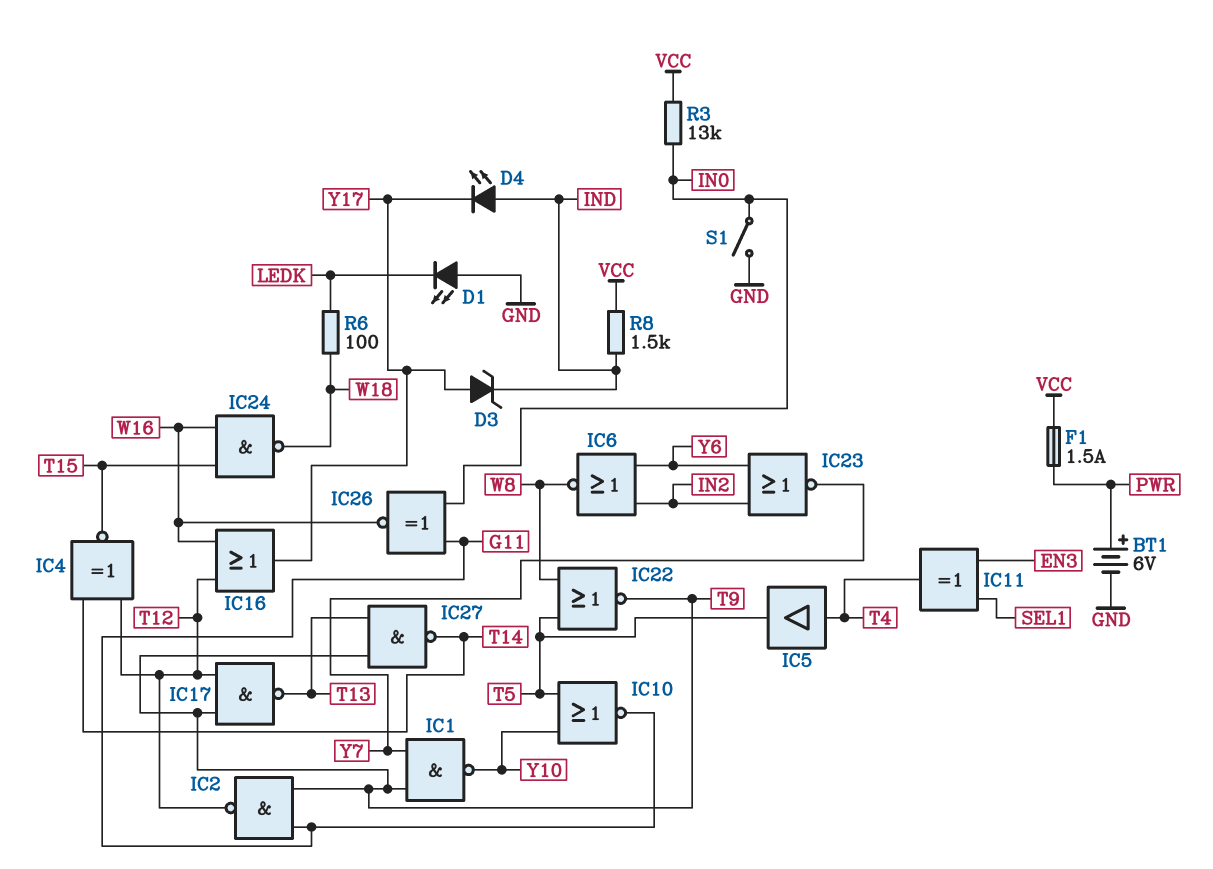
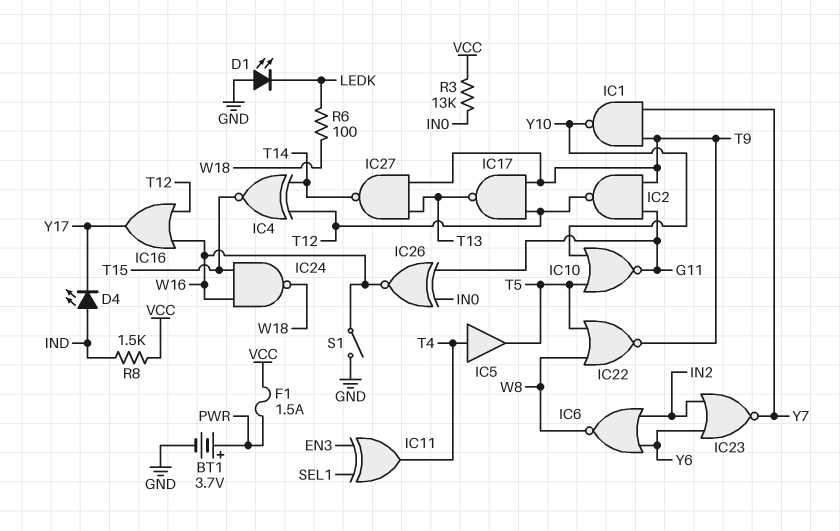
BT1: 6V (plus PWR, minus GND) -> 3.7V (plus PWR, minus GND)
D3: zener (A Y17, K IND) -> none
S1: switch (GND, IN0) -> switch (GND, W16)

